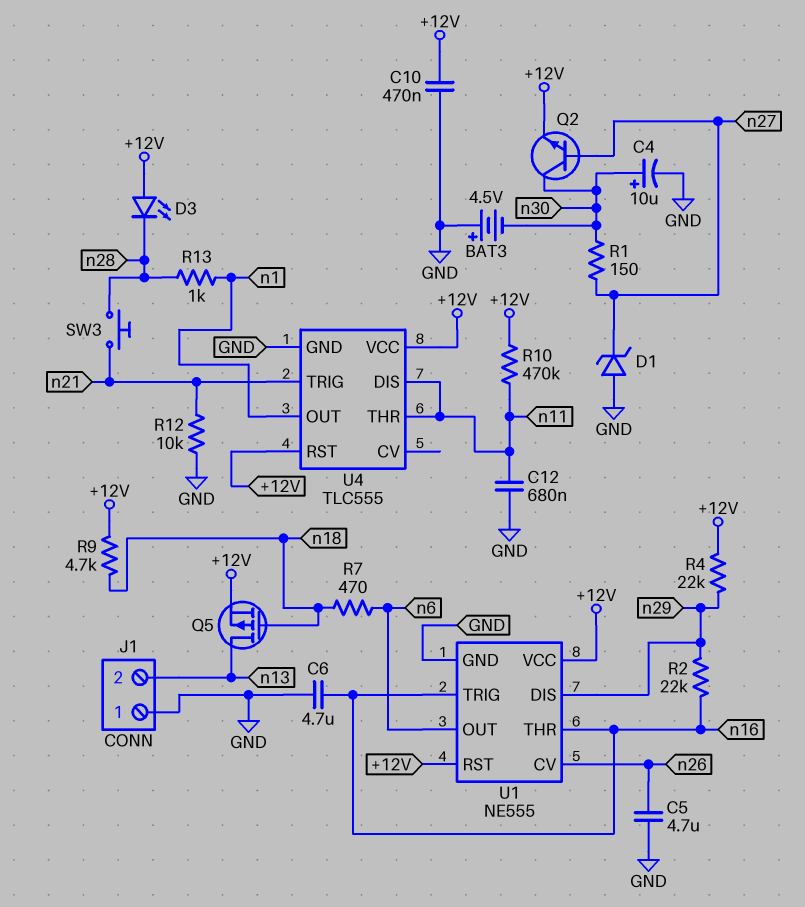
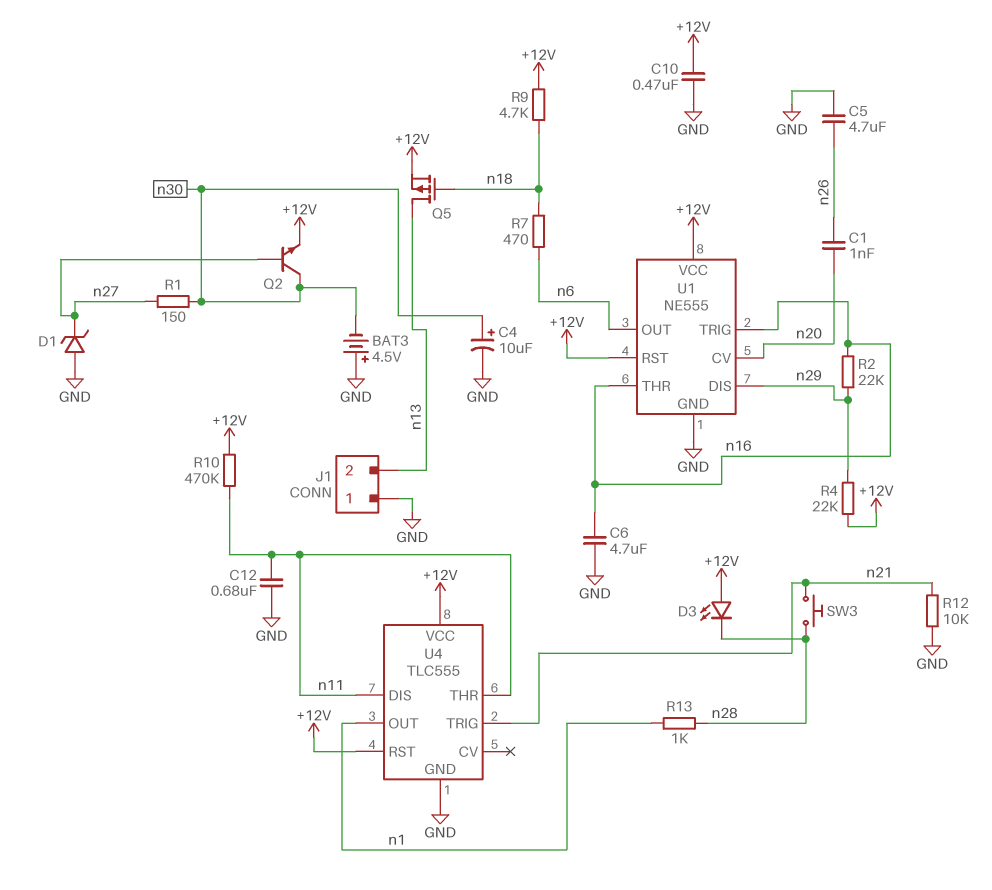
C1: none -> 1nF (n20, n26)
U1 pin CV: n26 -> n20

